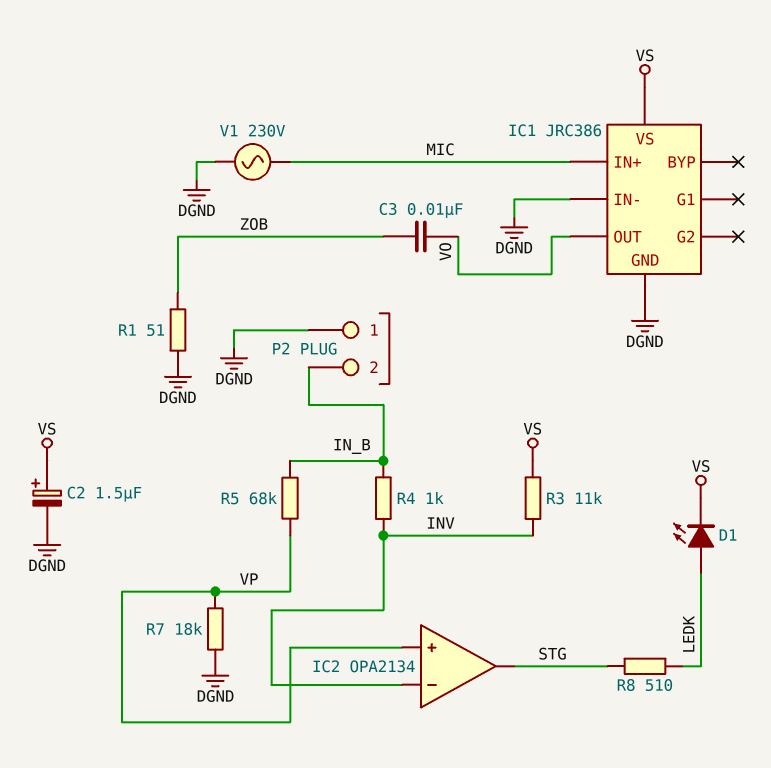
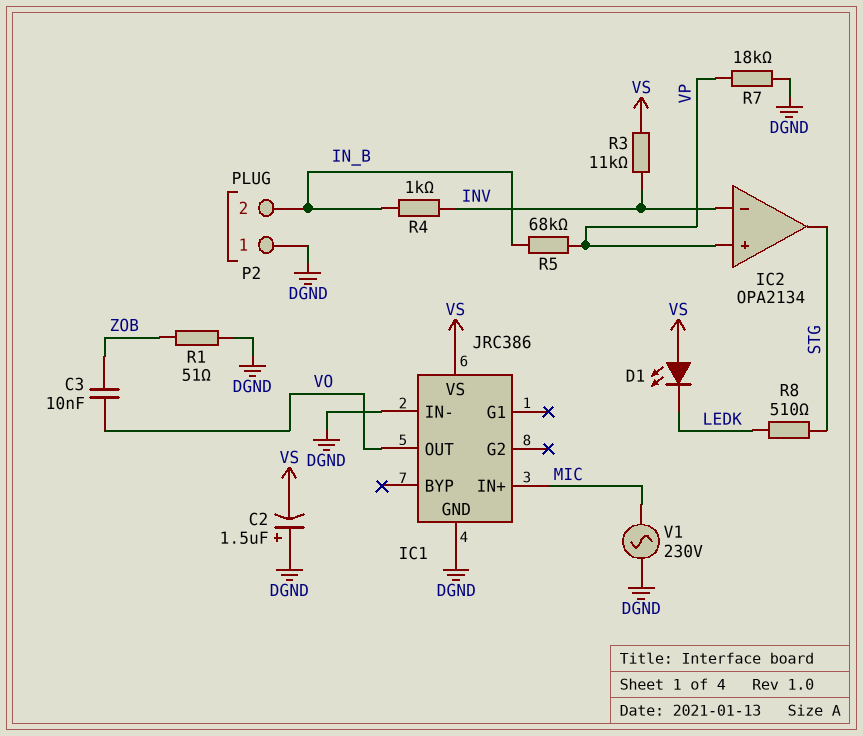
C2: 1.5uF (plus VS, minus DGND) -> 1.5uF (plus DGND, minus VS)
D1: LED (A LEDK, K VS) -> LED (A VS, K LEDK)

